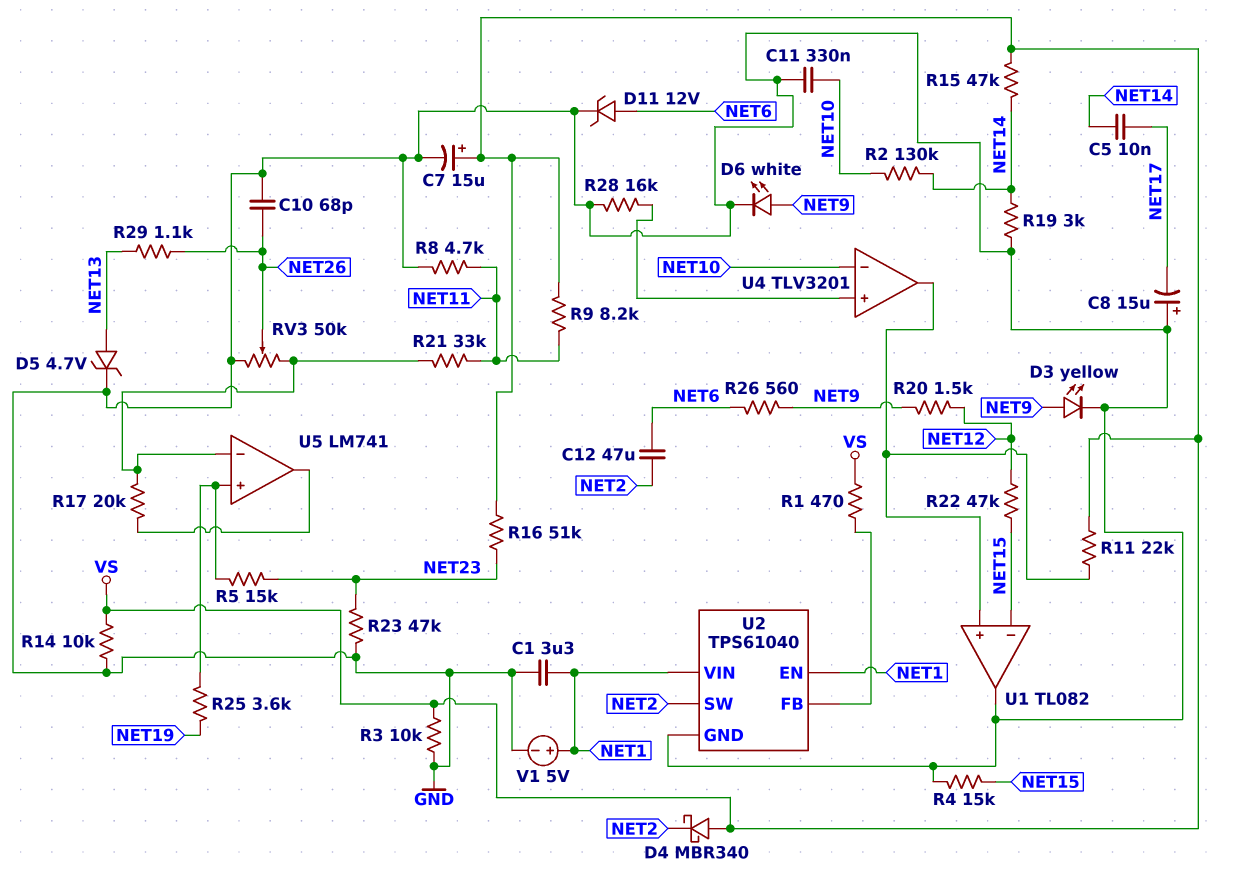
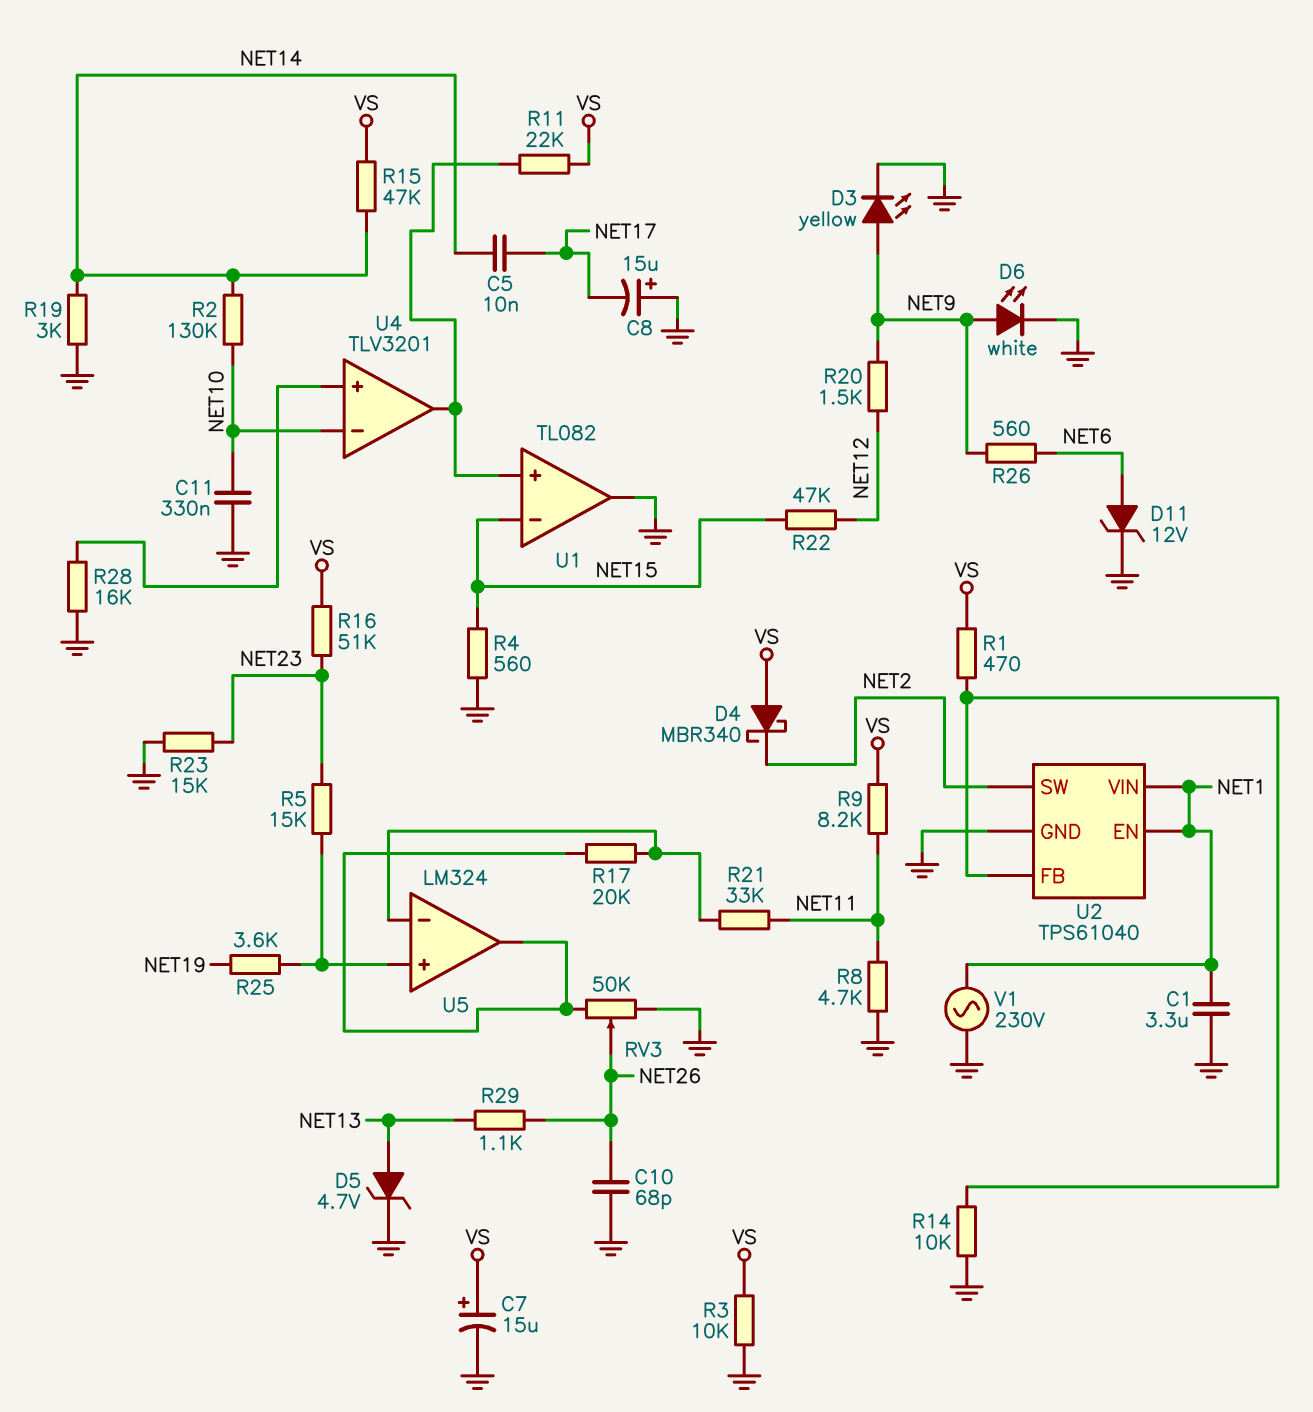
C12: 47uF (NET2, NET6) -> none
R4: 15k (GND, NET15) -> 560 (GND, NET15)
R14: 10k (GND, VS) -> 10k (GND, U2/FB)
R23: 47k (GND, NET23) -> 15k (GND, NET23)
RV3: 50k (GND, U5/in-, wiper NET26) -> 50k (GND, U5/out, wiper NET26)
U5: LM741 -> LM324
V1: 5V (plus NET1, minus GND) -> AC 230V (GND, NET1)

